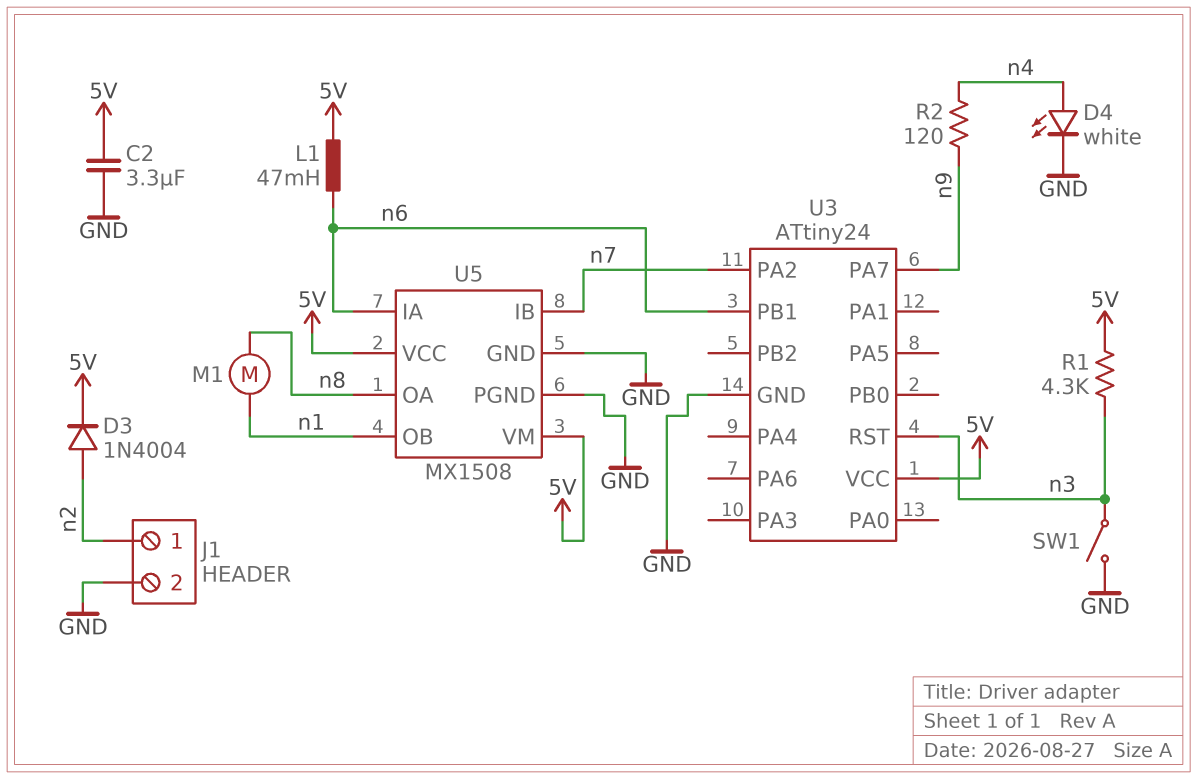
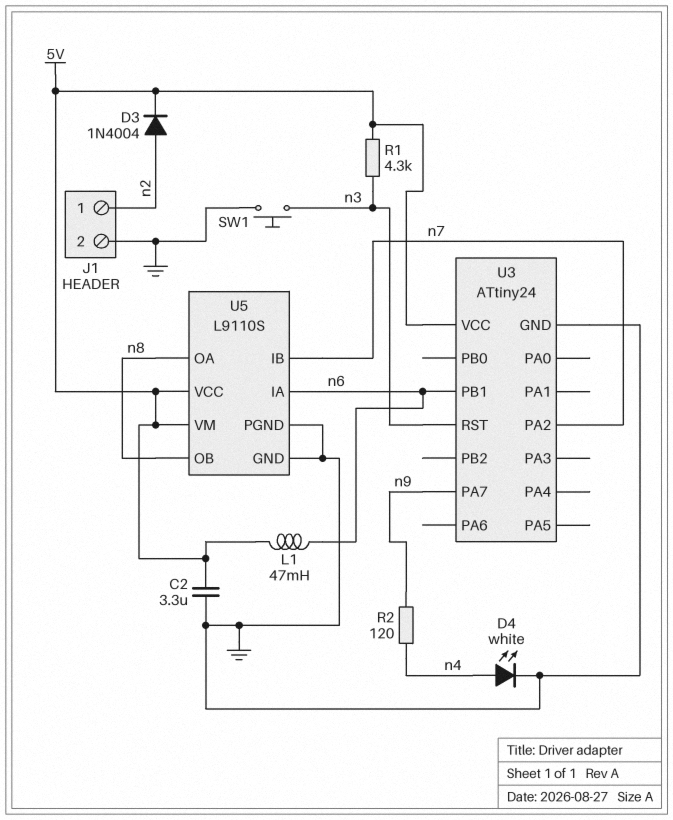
M1: motor (n1, n8) -> none
SW1: switch (GND, n3) -> button (GND, n3)
U5: MX1508 -> L9110S
U5 pin OB: n1 -> n8

